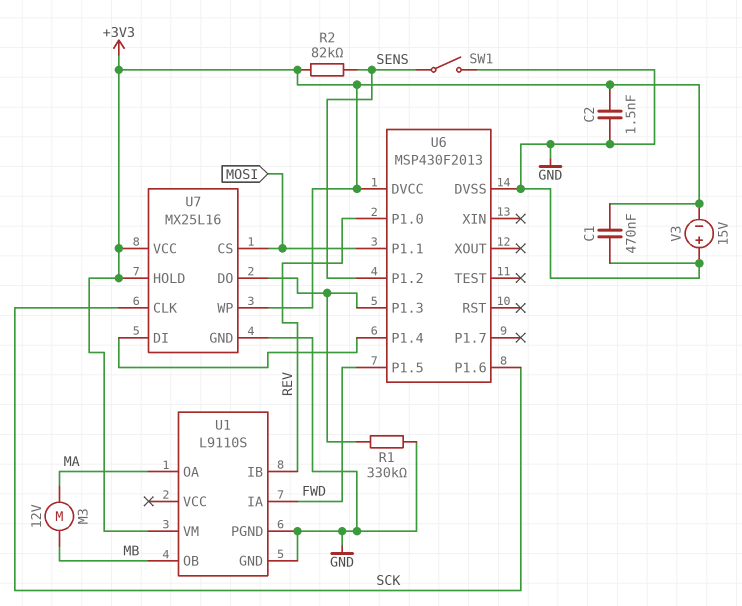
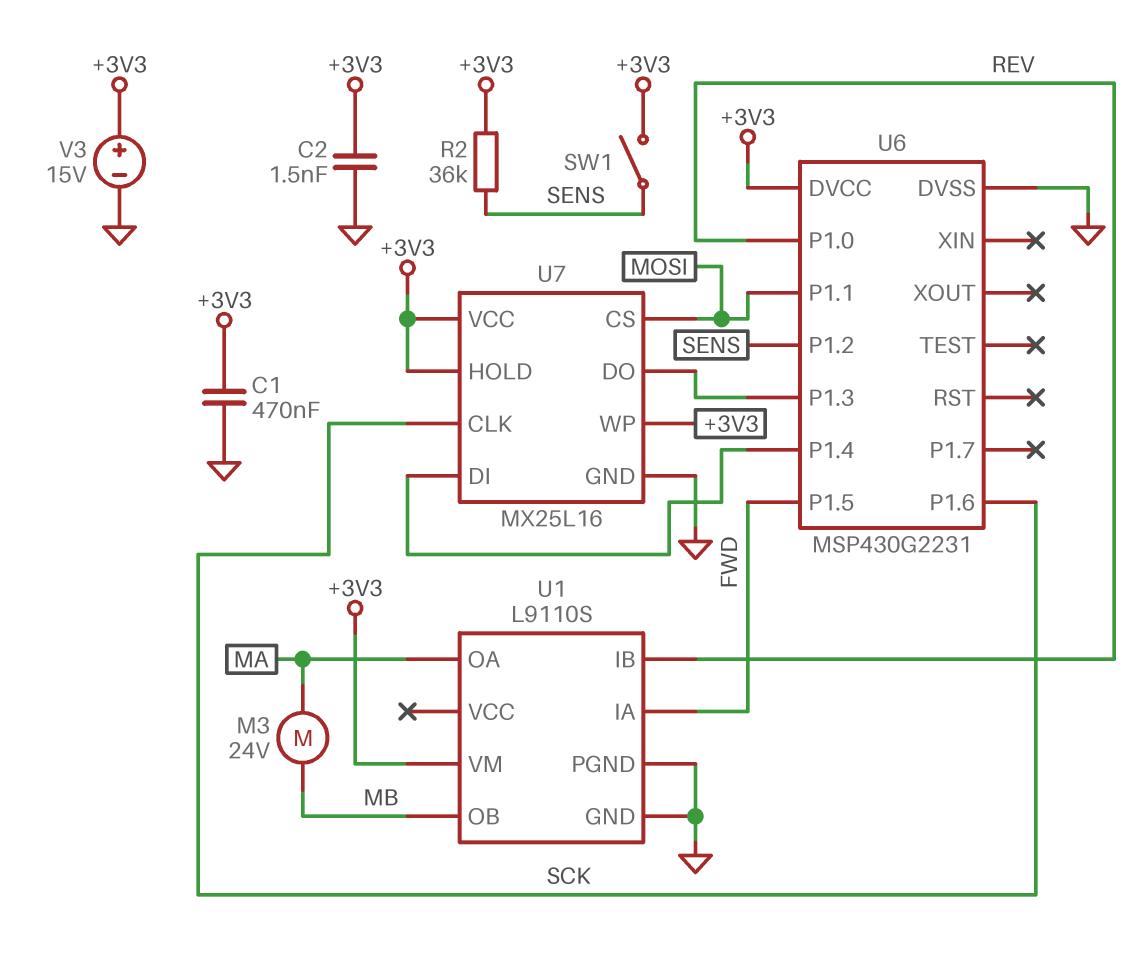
M3: motor 12V (MA, MB) -> motor 24V (MA, MB)
R1: 330k (GND, U6/P1.3) -> none
R2: 82k (+3V3, SENS) -> 36k (+3V3, SENS)
SW1: switch (GND, SENS) -> switch (+3V3, SENS)
U6: MSP430F2013 -> MSP430G2231
V3: 15V (plus GND, minus +3V3) -> 15V (plus +3V3, minus GND)

